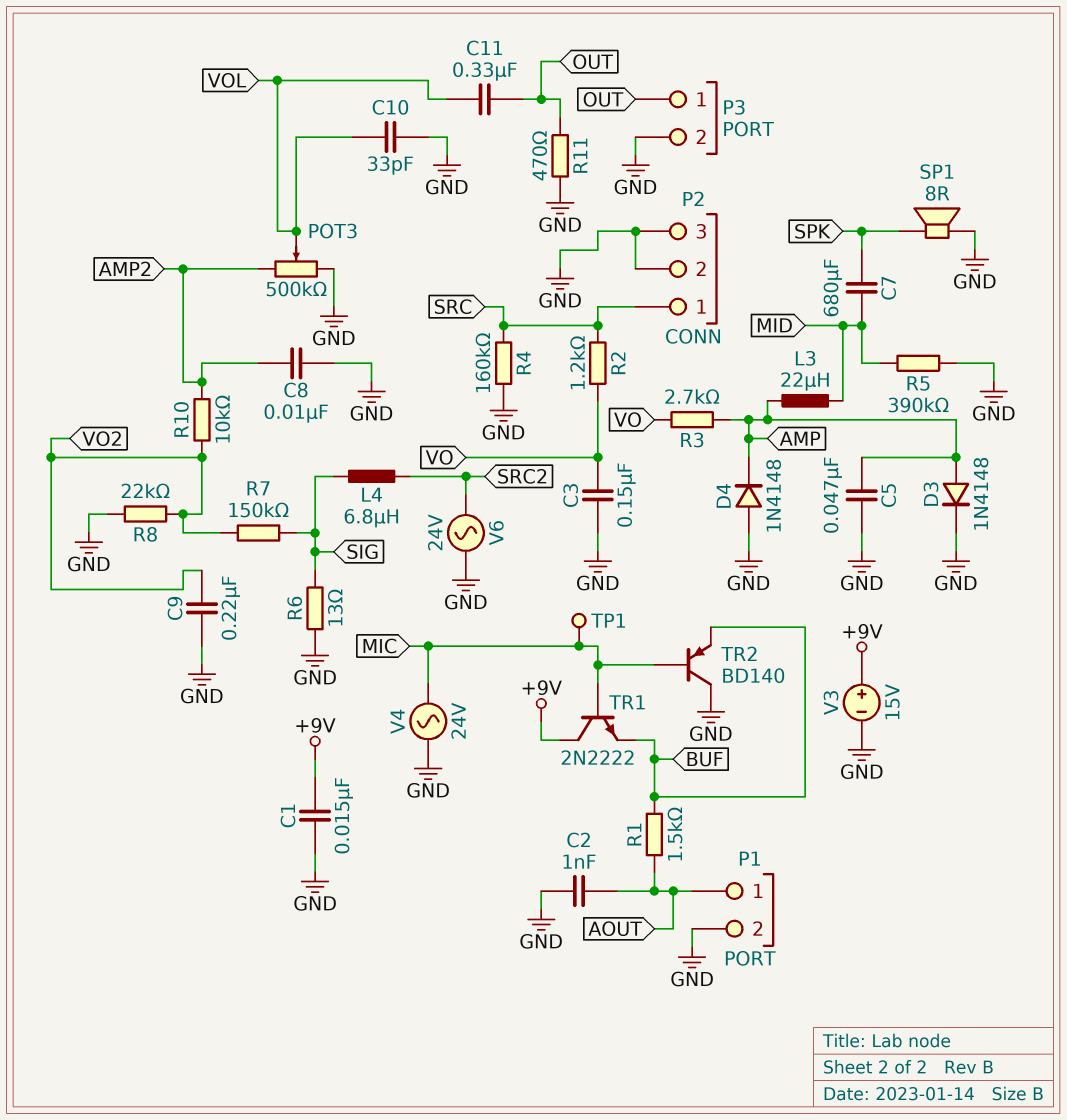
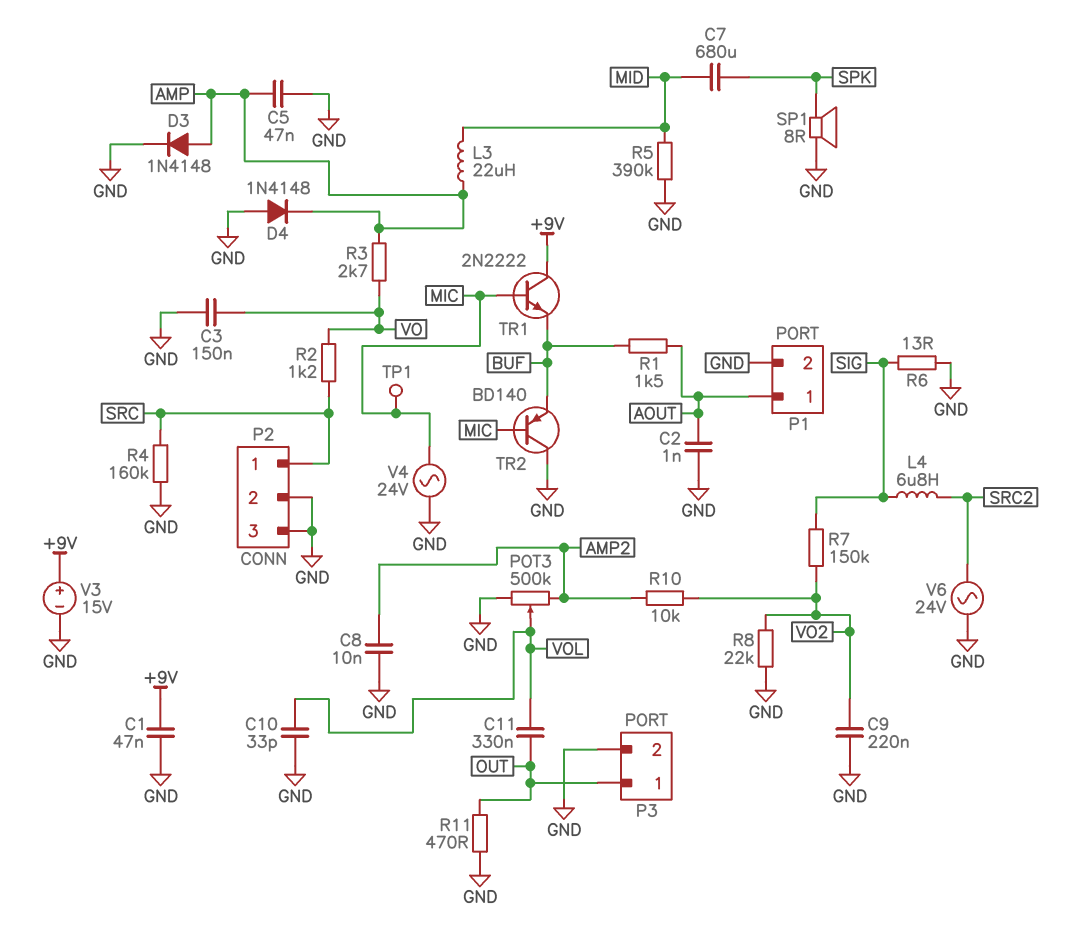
C1: 15nF (+9V, GND) -> 47nF (+9V, GND)

